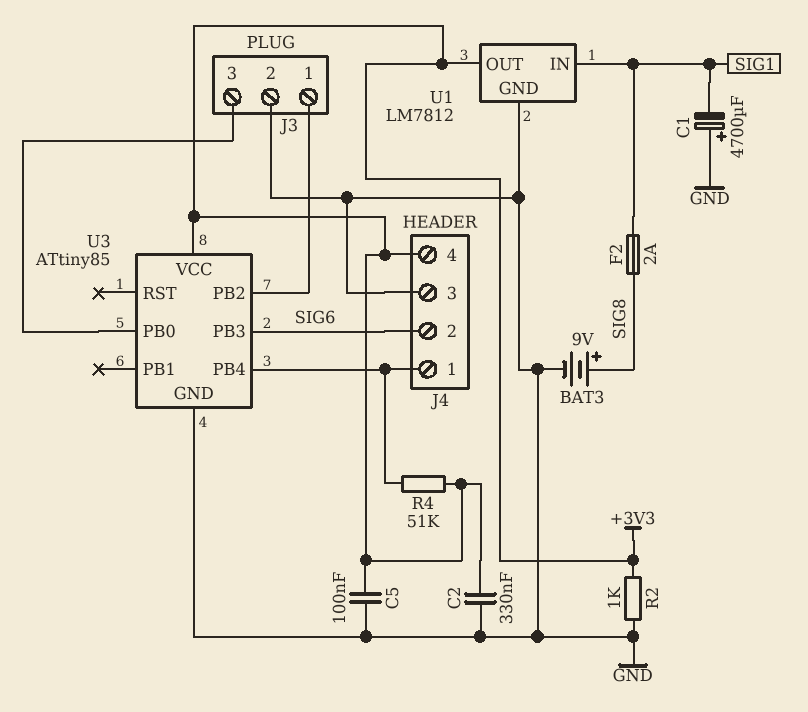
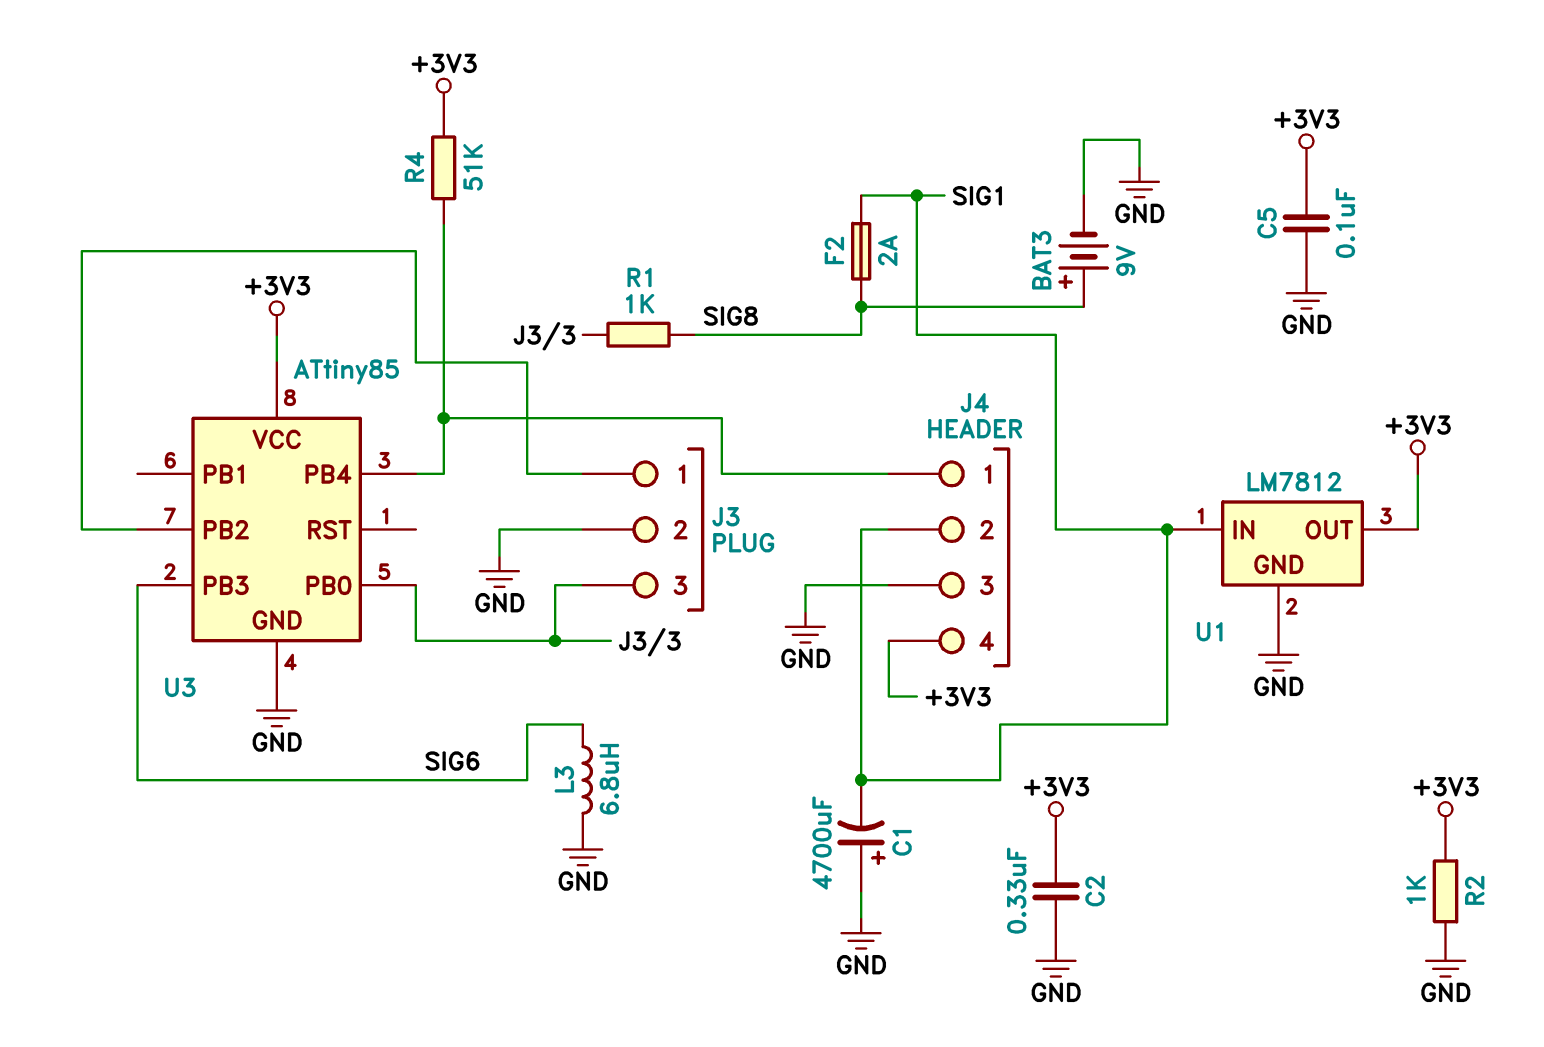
J4 pin 2: SIG6 -> SIG1
L3: none -> 6.8uH (GND, SIG6)
R1: none -> 1k (J3/3, SIG8)

